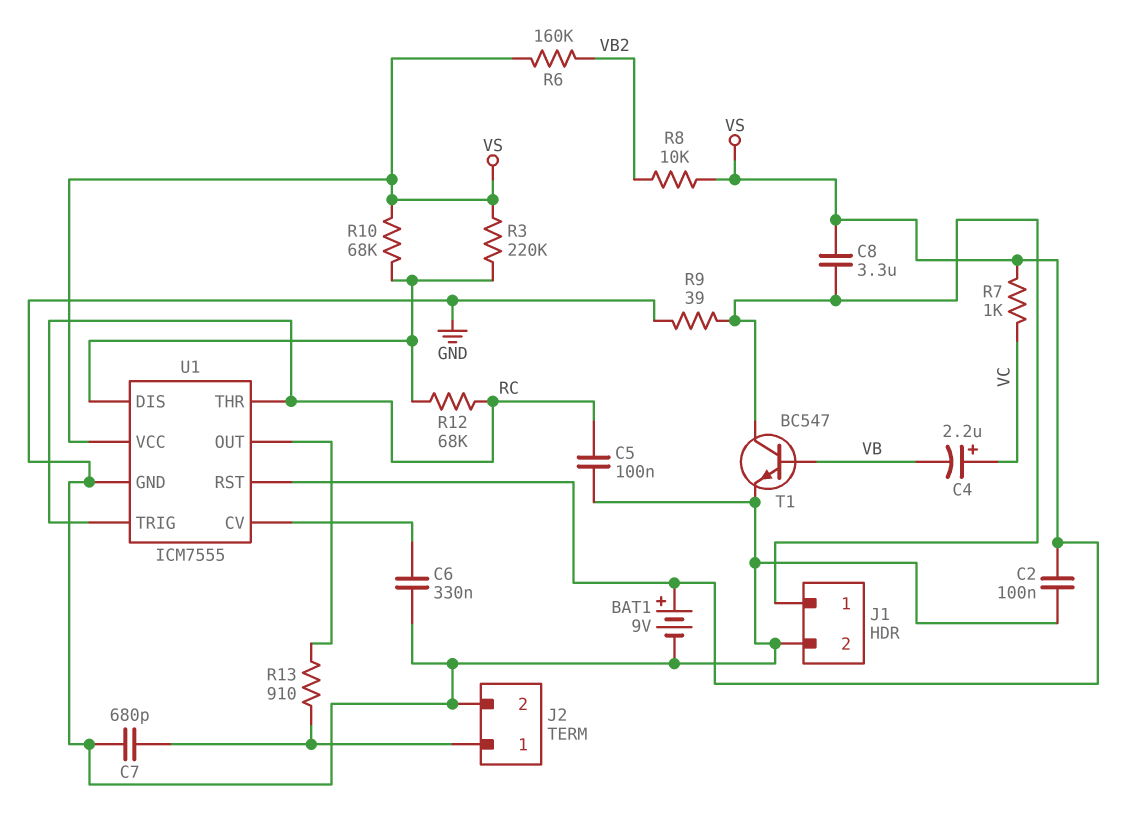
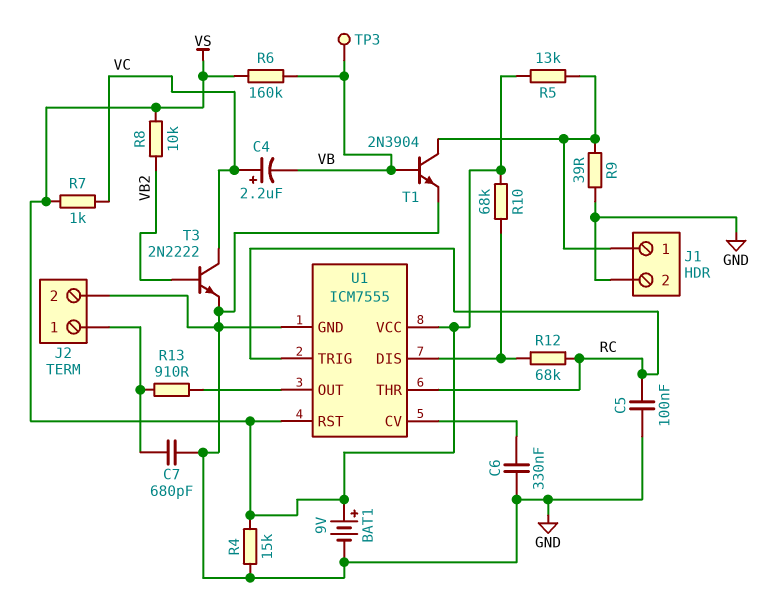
C2: 100nF (GND, VS) -> none
C8: 3.3uF (J1/1, VS) -> none
R3: 220k (U1/DIS, VS) -> none
R4: none -> 15k (GND, VS)
R5: none -> 13k (J1/1, VS)
R6: 160k (VB2, VS) -> 160k (VB, VS)
T1: NPN BC547 (B VB, C J1/1, E GND) -> NPN 2N3904 (B VB, C J1/1, E GND)
T3: none -> NPN 2N2222 (B VB2, C VC, E GND)
TP3: none -> test point (VB)

